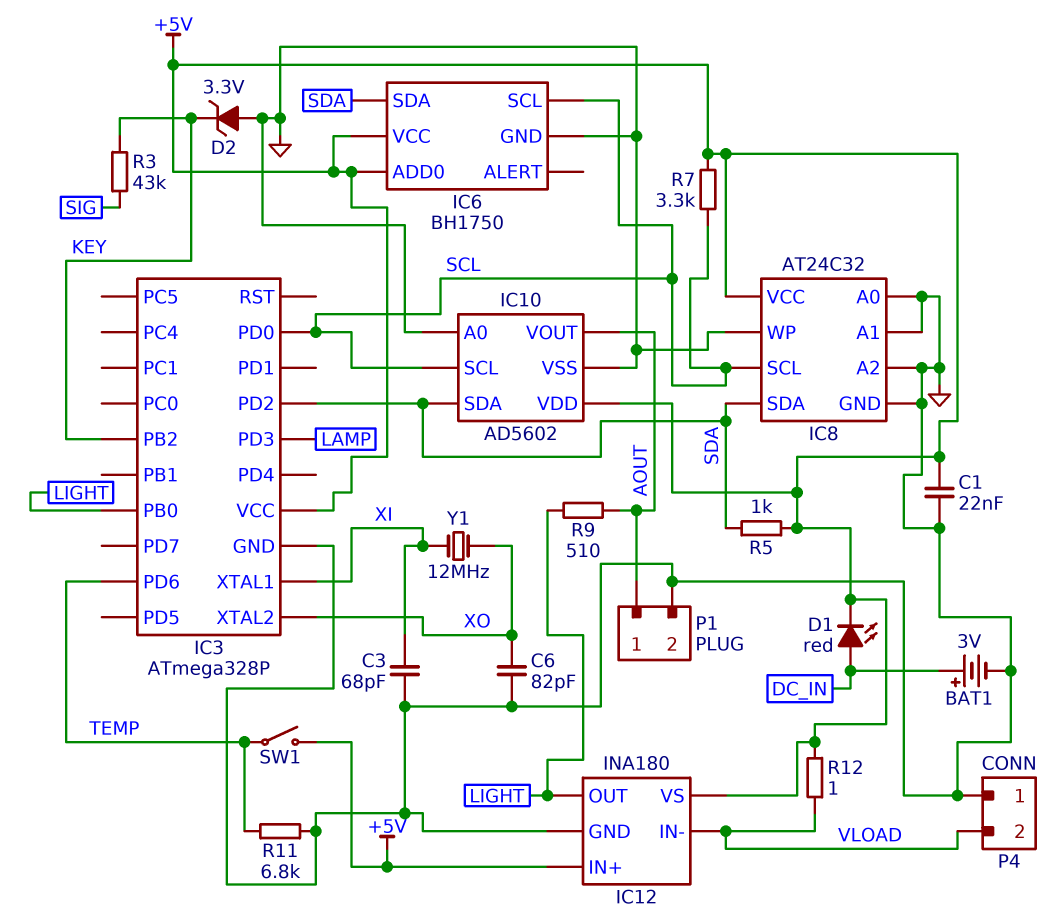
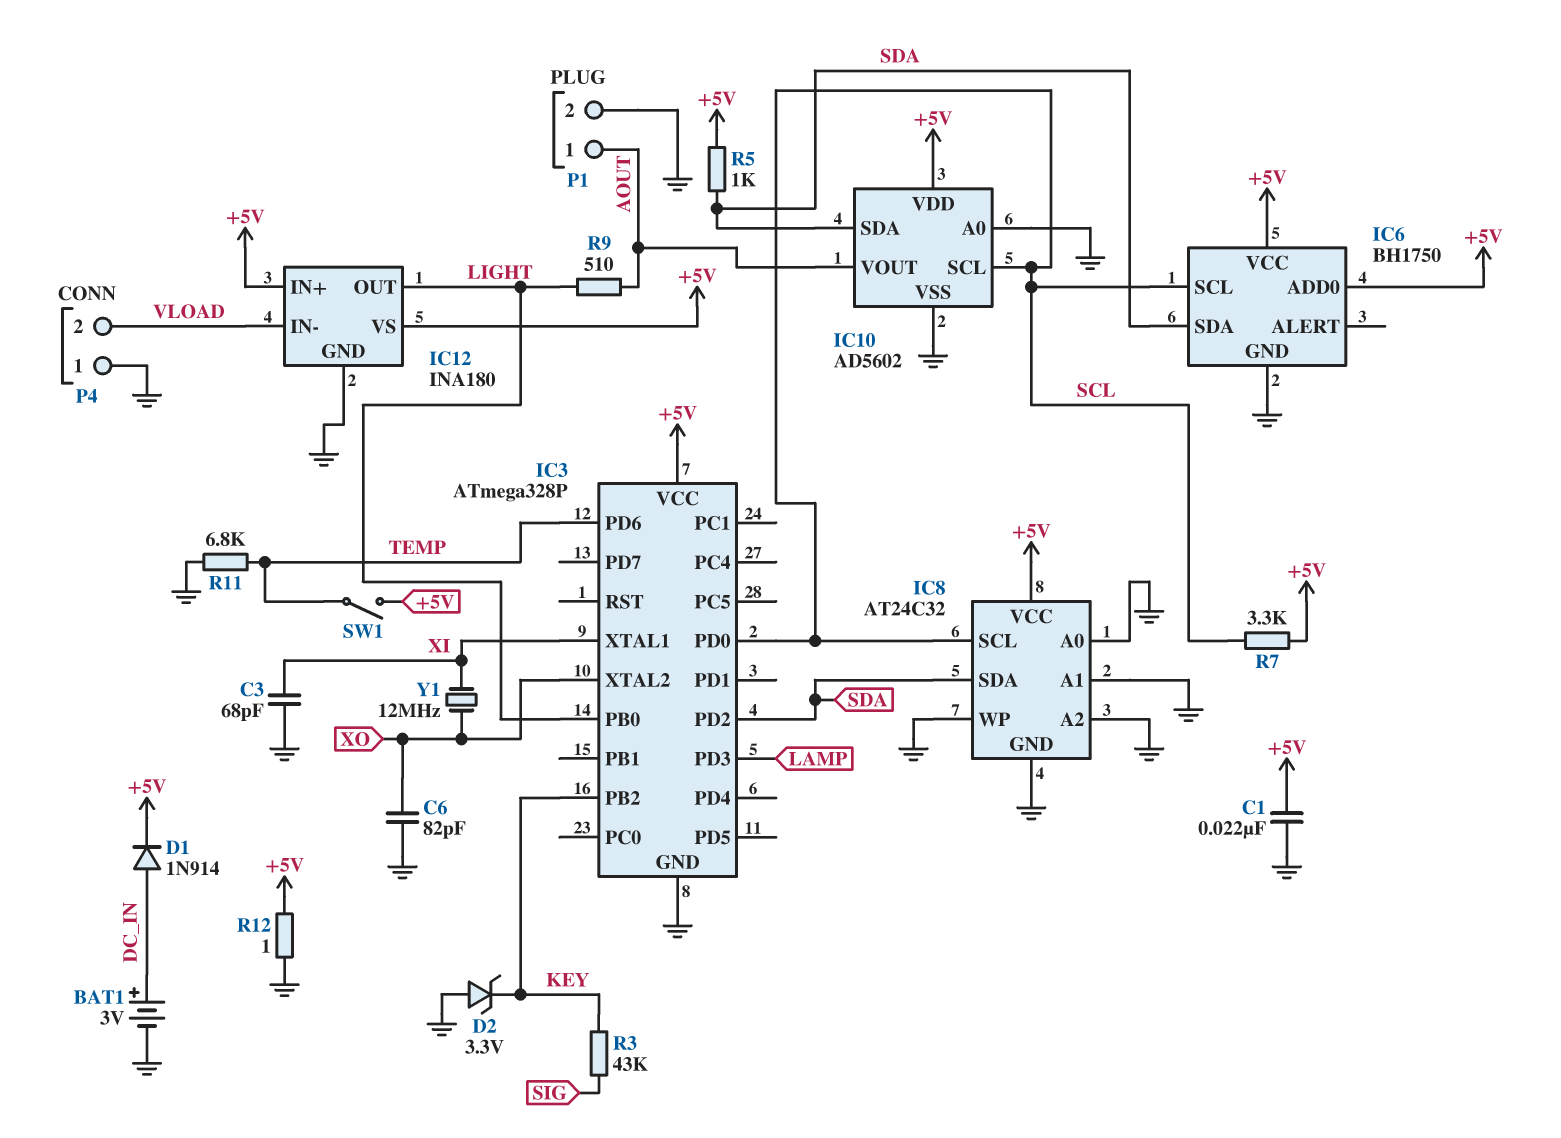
D1: LED red (A DC_IN, K +5V) -> diode 1N914 (A DC_IN, K +5V)
R12: 1 (+5V, VLOAD) -> 1 (+5V, GND)

